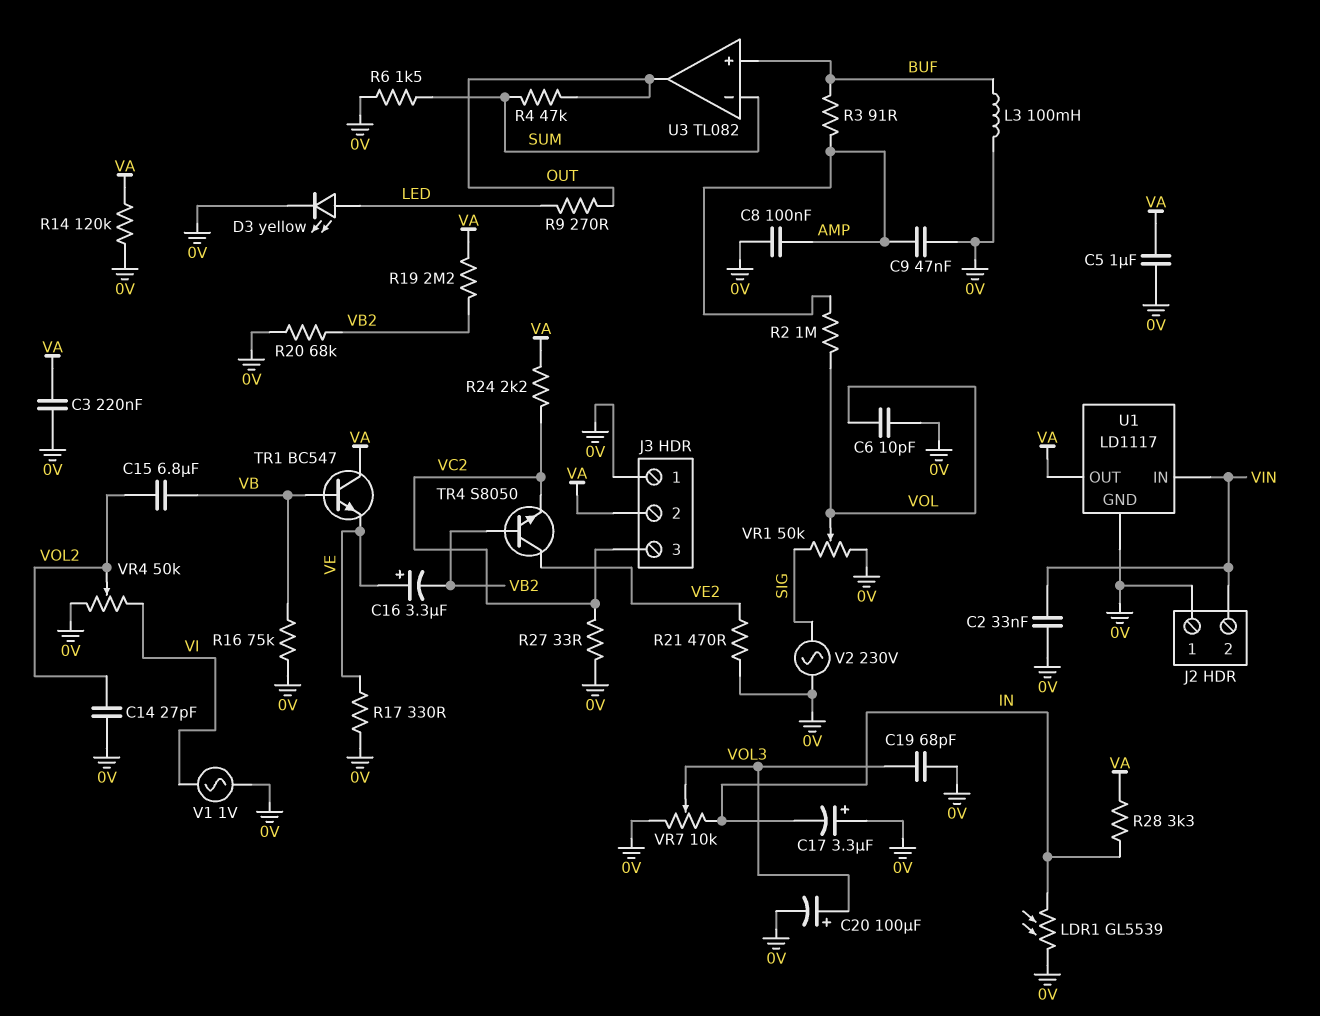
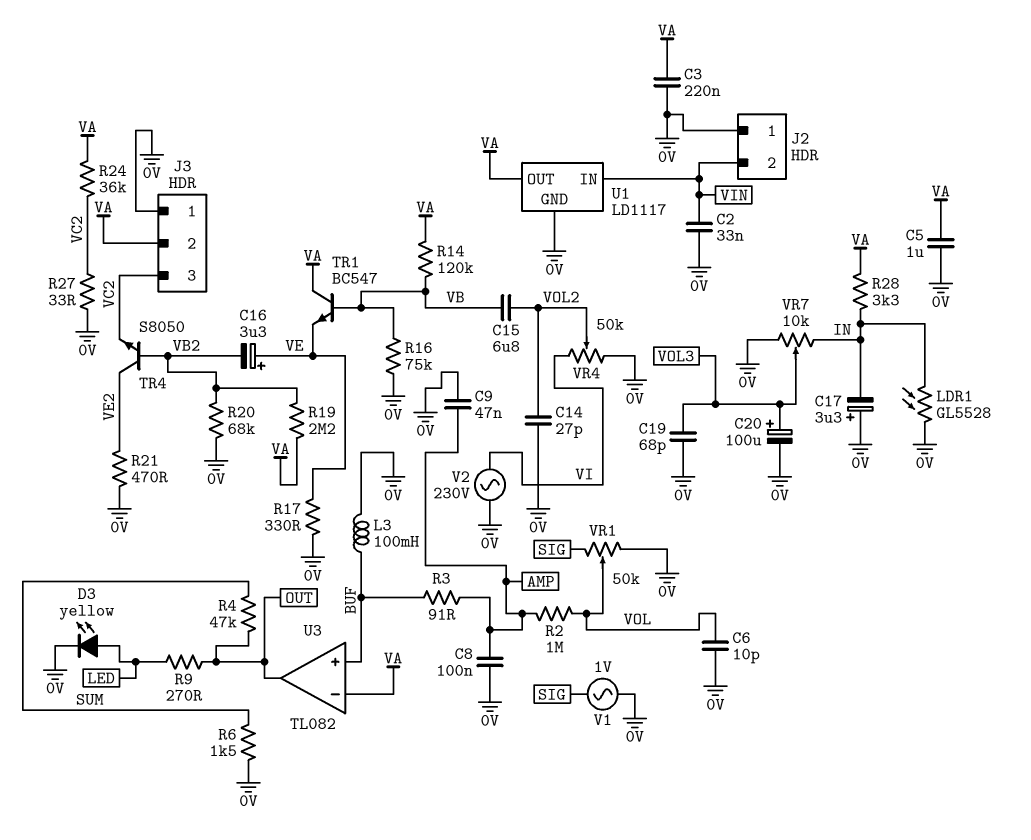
LDR1: GL5539 (0V, IN) -> GL5528 (0V, IN)
R14: 120k (0V, VA) -> 120k (VA, VB)
R24: 2.2k (VA, VC2) -> 36k (VA, VC2)
U3 pin in-: SUM -> VA
V1: AC 1V (0V, VI) -> AC 1V (0V, SIG)
V2: AC 230V (0V, SIG) -> AC 230V (0V, VI)

